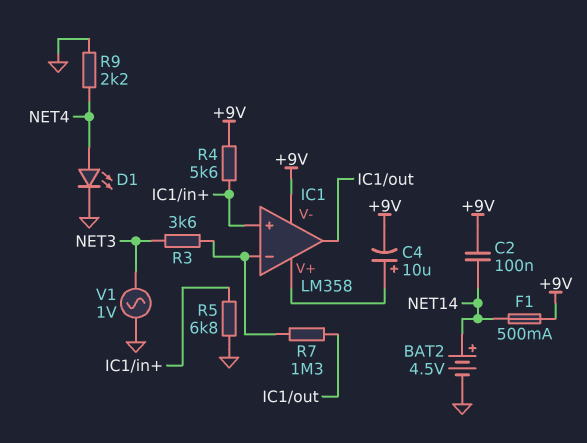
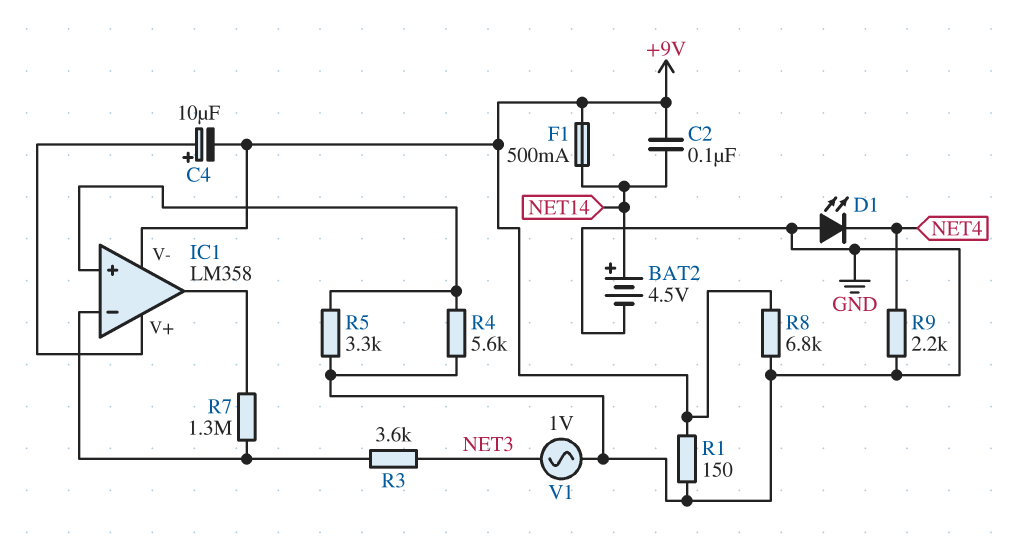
D1: LED (A NET4, K GND) -> LED (A GND, K NET4)
R1: none -> 150 (+9V, GND)
R4: 5.6k (+9V, IC1/in+) -> 5.6k (GND, IC1/in+)
R5: 6.8k (GND, IC1/in+) -> 3.3k (GND, IC1/in+)
R8: none -> 6.8k (+9V, GND)

